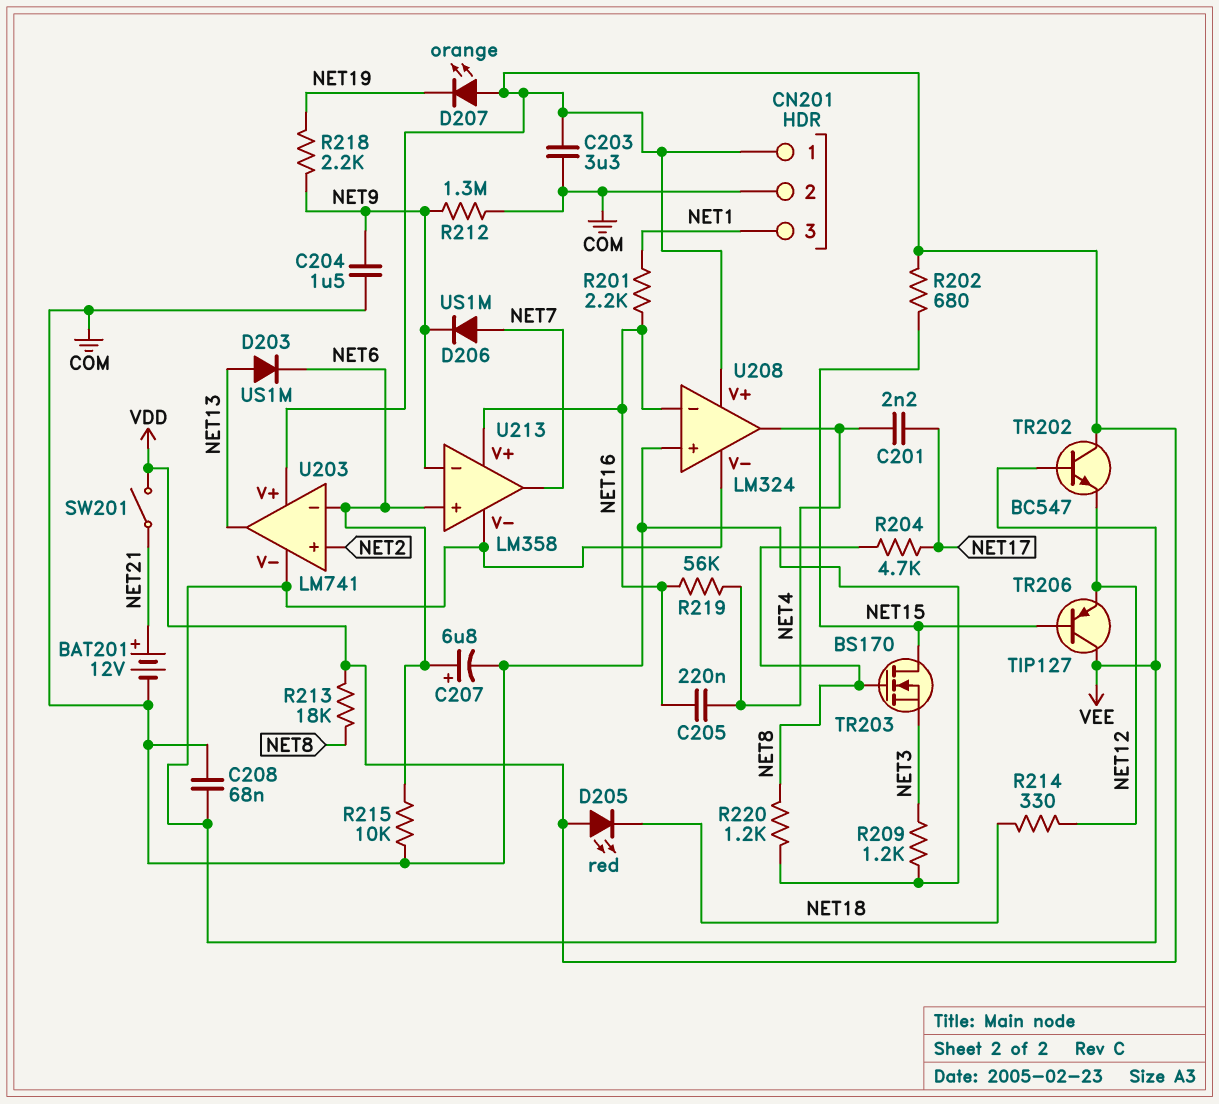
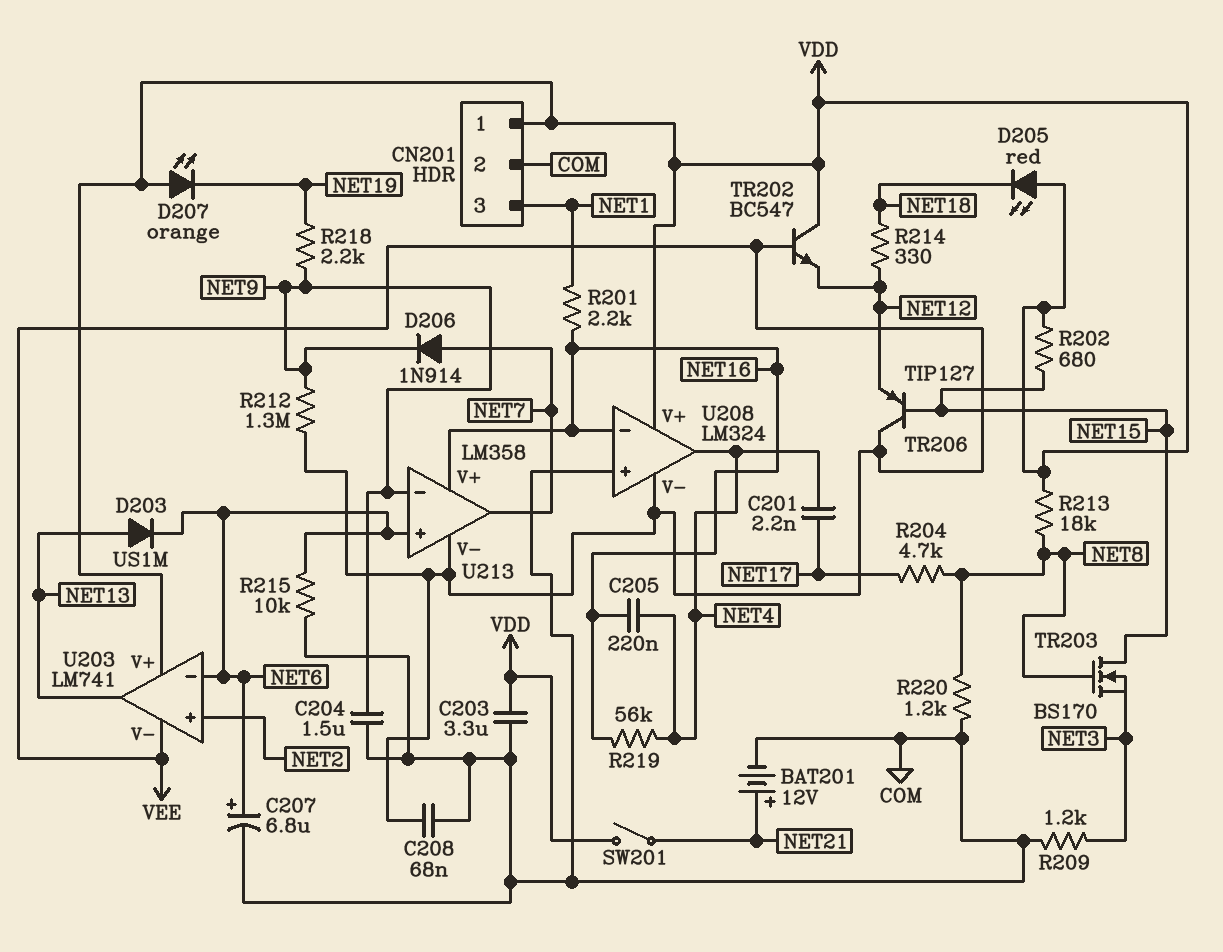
D206: diode US1M (A NET7, K NET9) -> diode 1N914 (A NET7, K NET9)
R212: 1.3M (COM, NET9) -> 1.3M (NET9, VEE)

